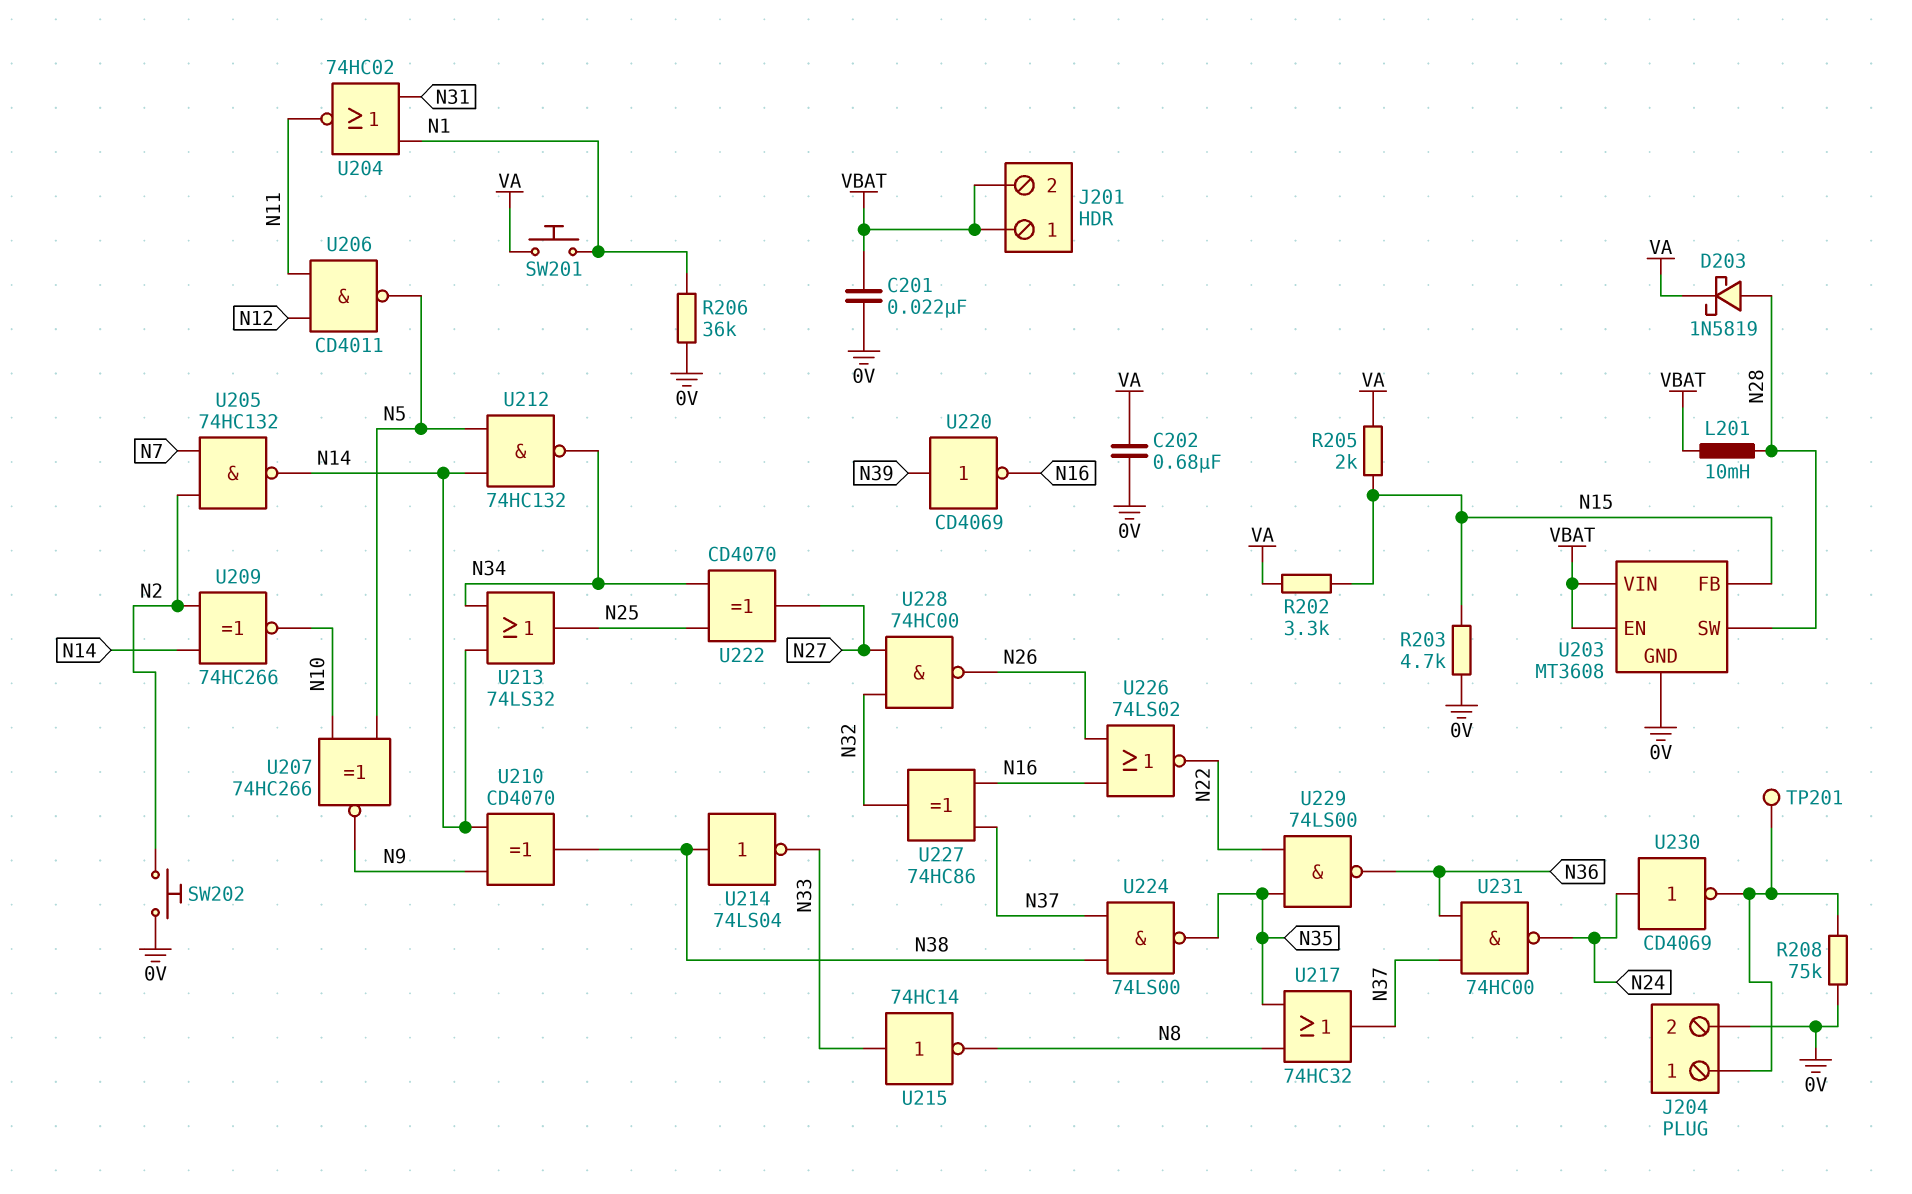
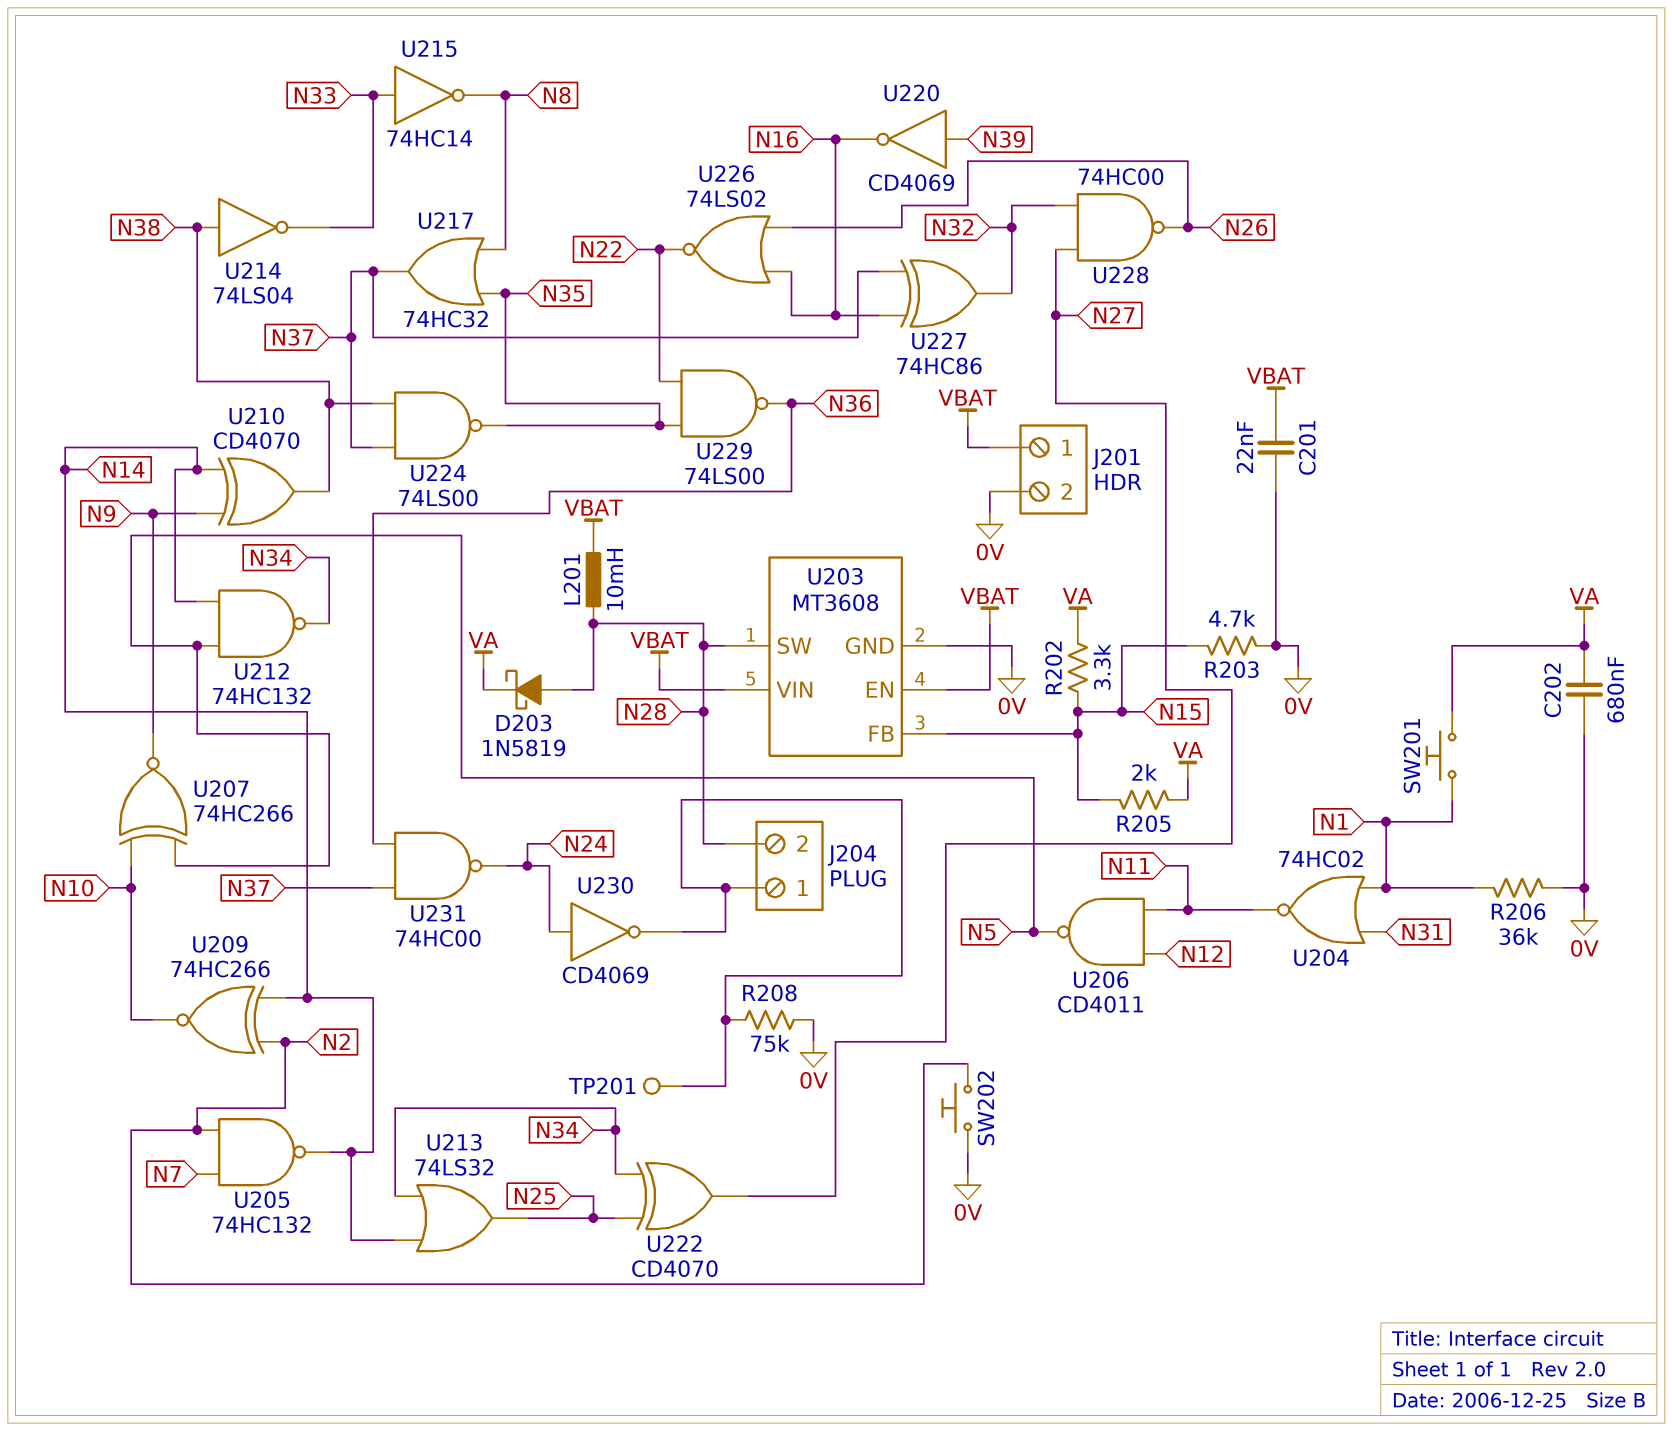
J201 pin 2: VBAT -> 0V
J204 pin 2: 0V -> N28

